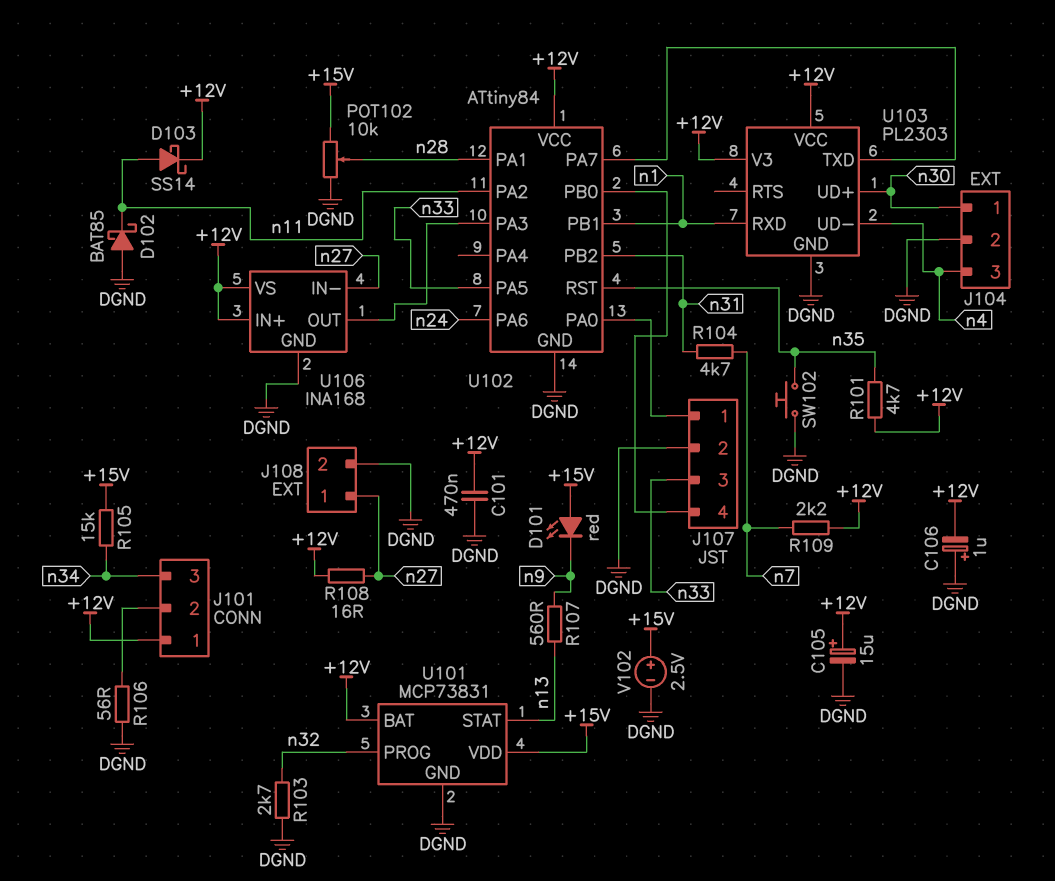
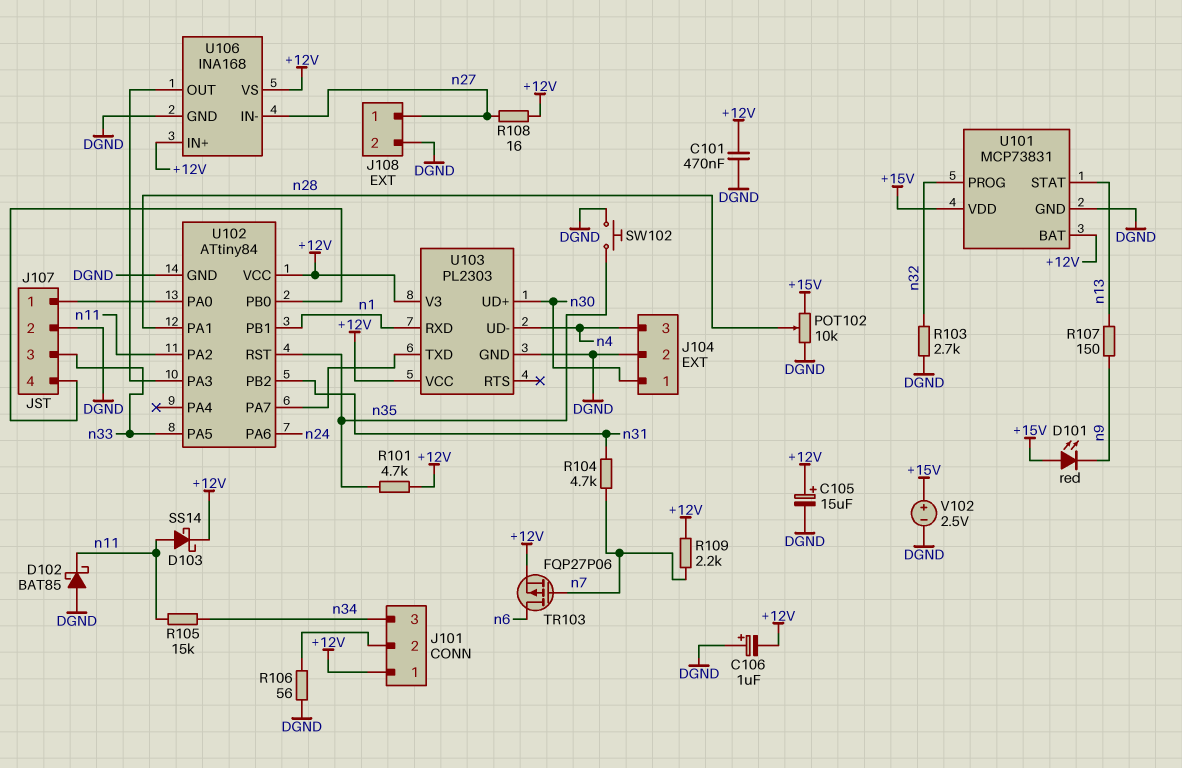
R105: 15k (+15V, n34) -> 15k (n11, n34)
R107: 560 (n9, n13) -> 150 (n9, n13)
TR103: none -> PMOS FQP27P06 (G n7, D n6, S +12V)

